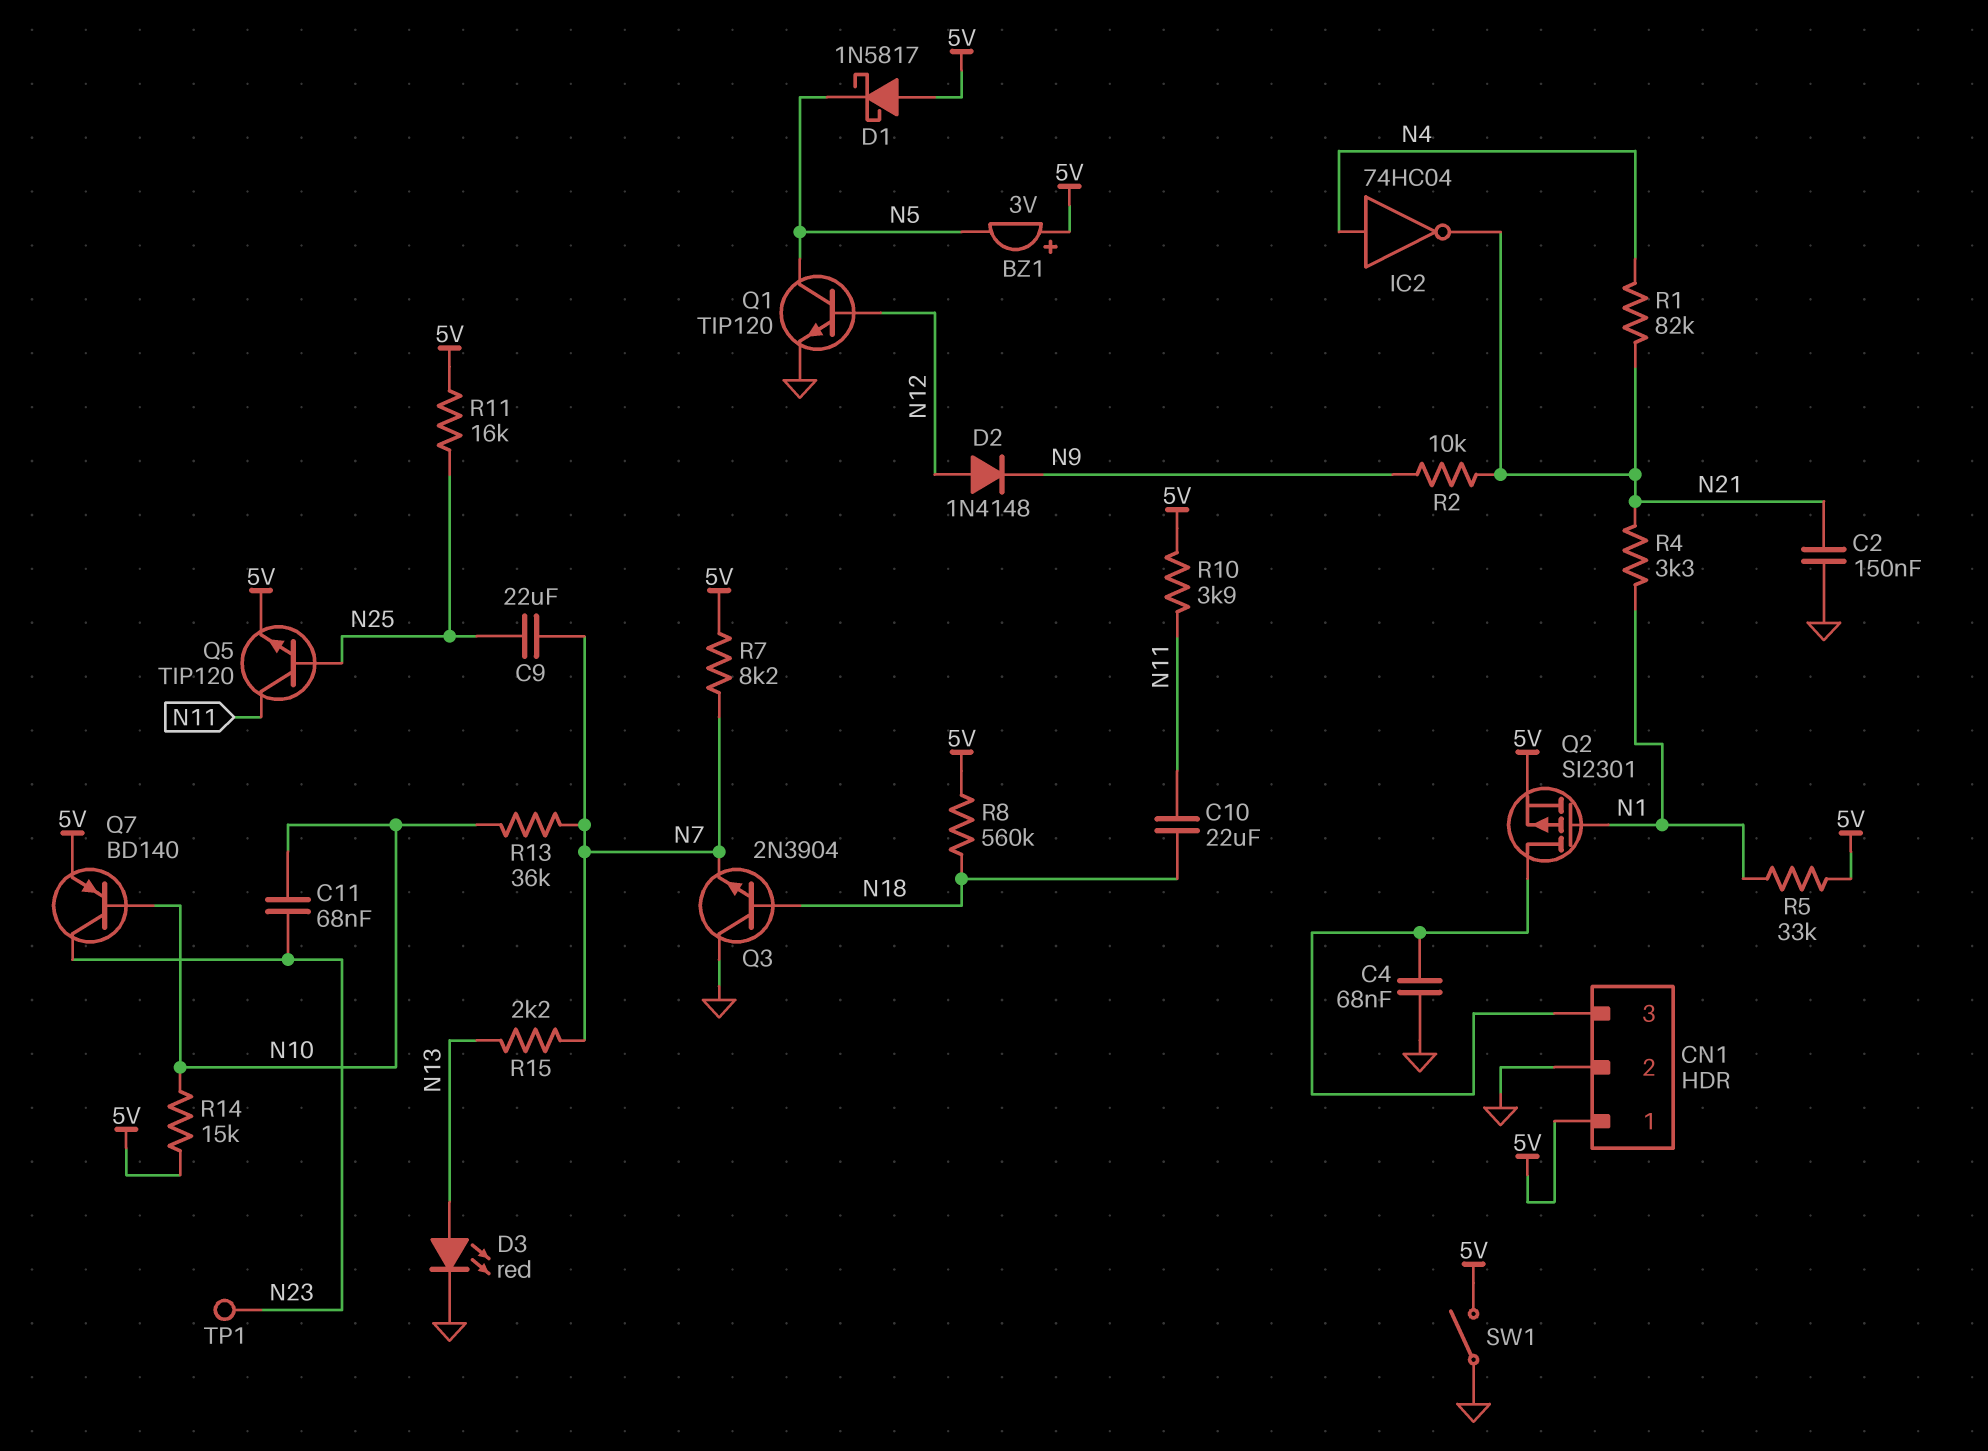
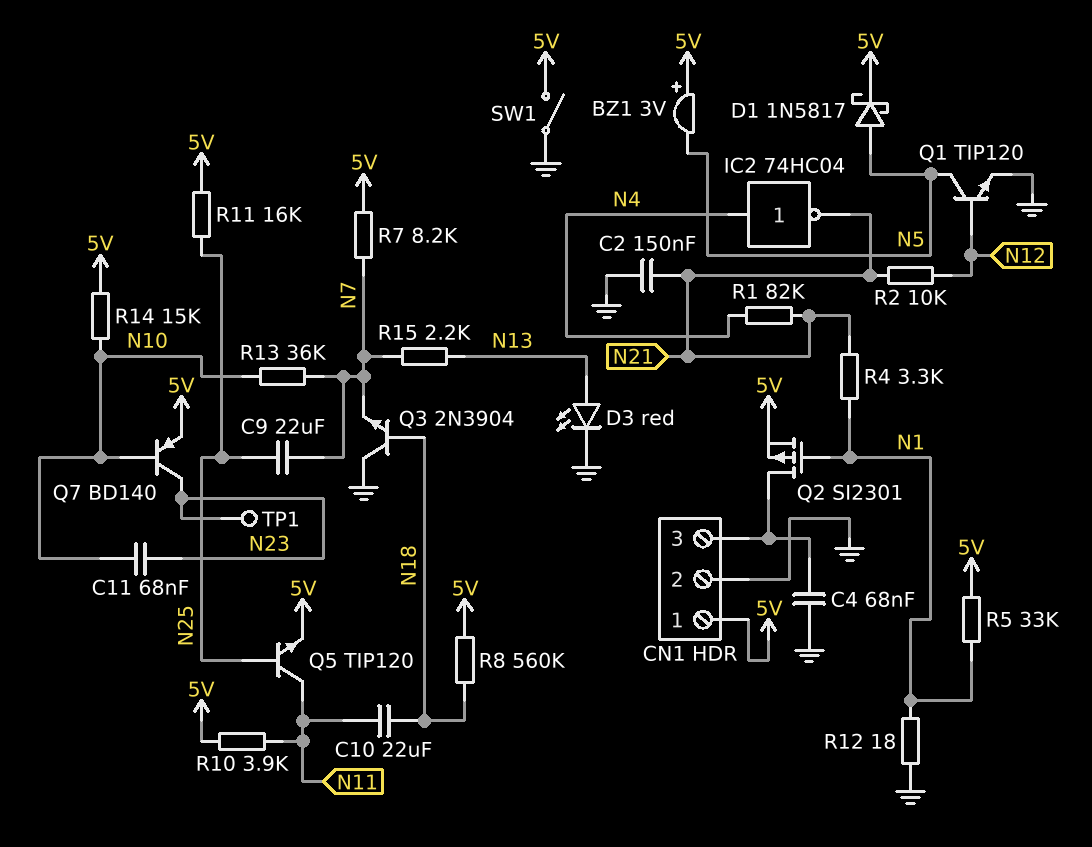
D1: schottky 1N5817 (A 5V, K N5) -> schottky 1N5817 (A N5, K 5V)
D2: diode 1N4148 (A N12, K N9) -> none
R2: 10k (N9, N21) -> 10k (N12, N21)
R12: none -> 18 (GND, N1)

